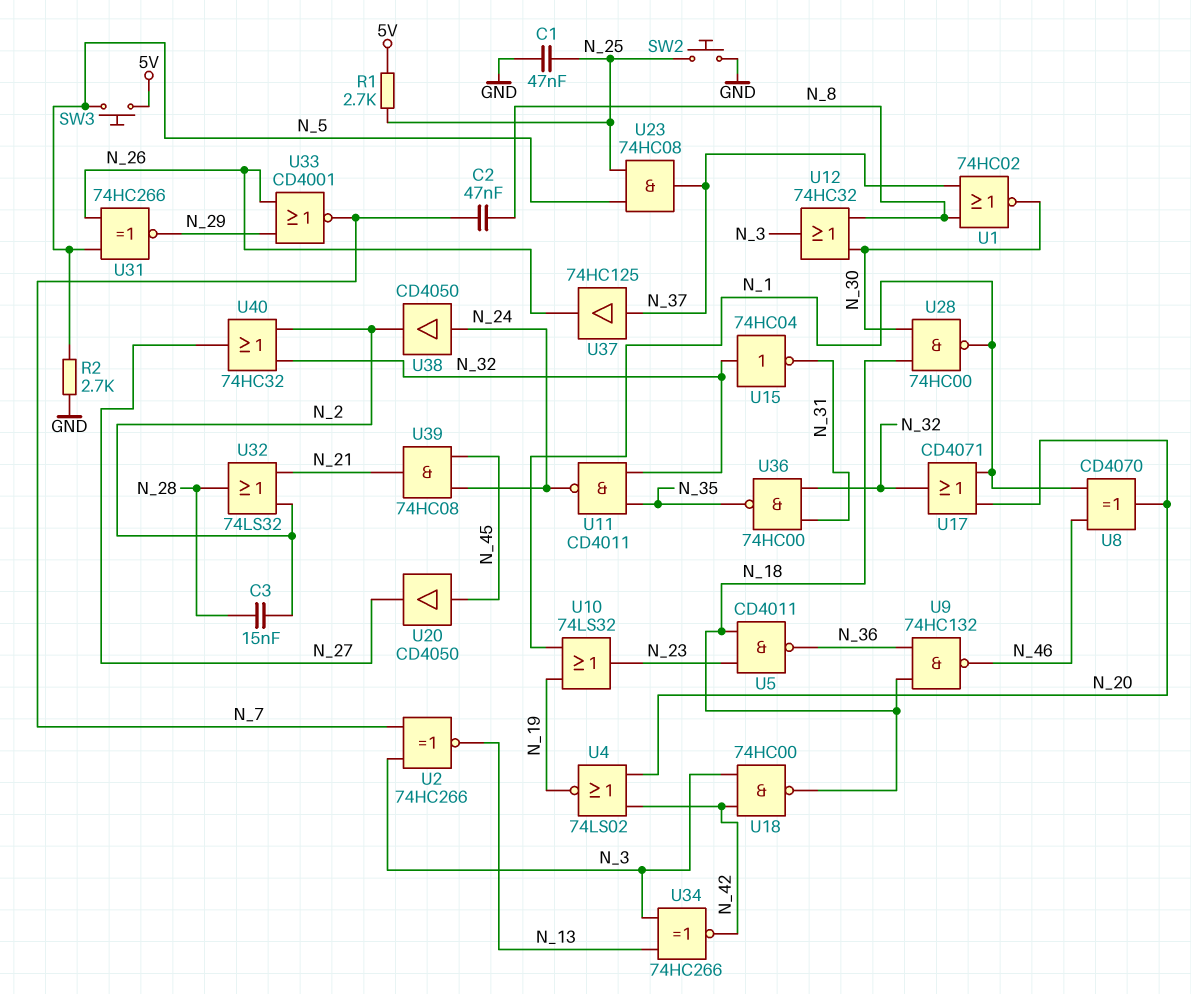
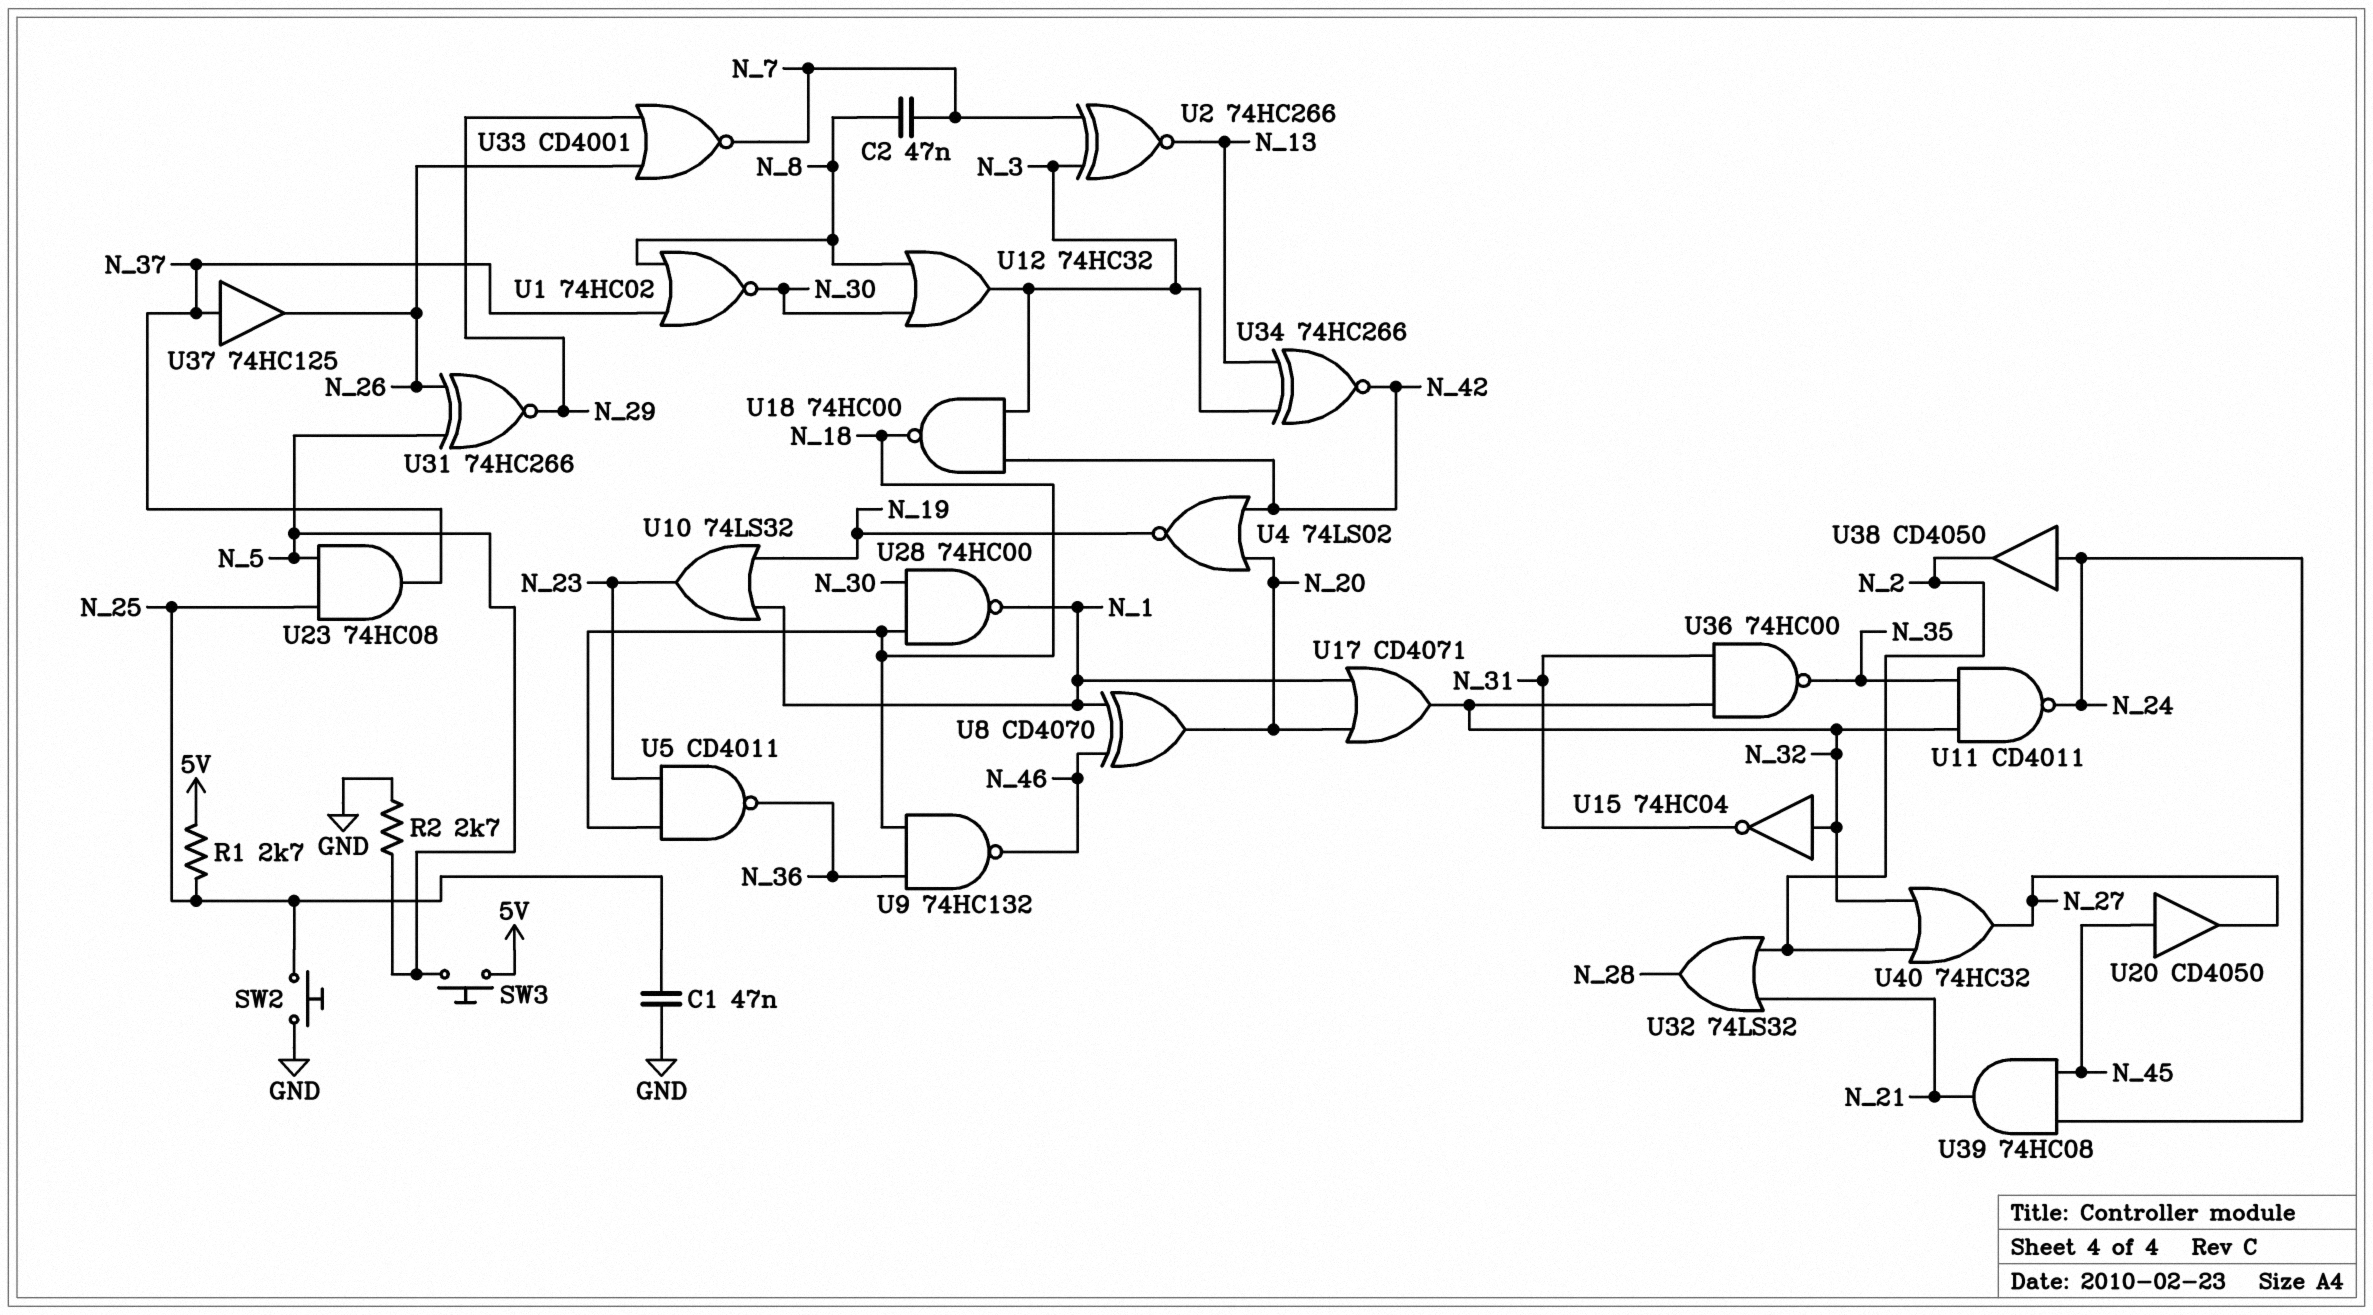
C3: 15nF (N_2, N_28) -> none

